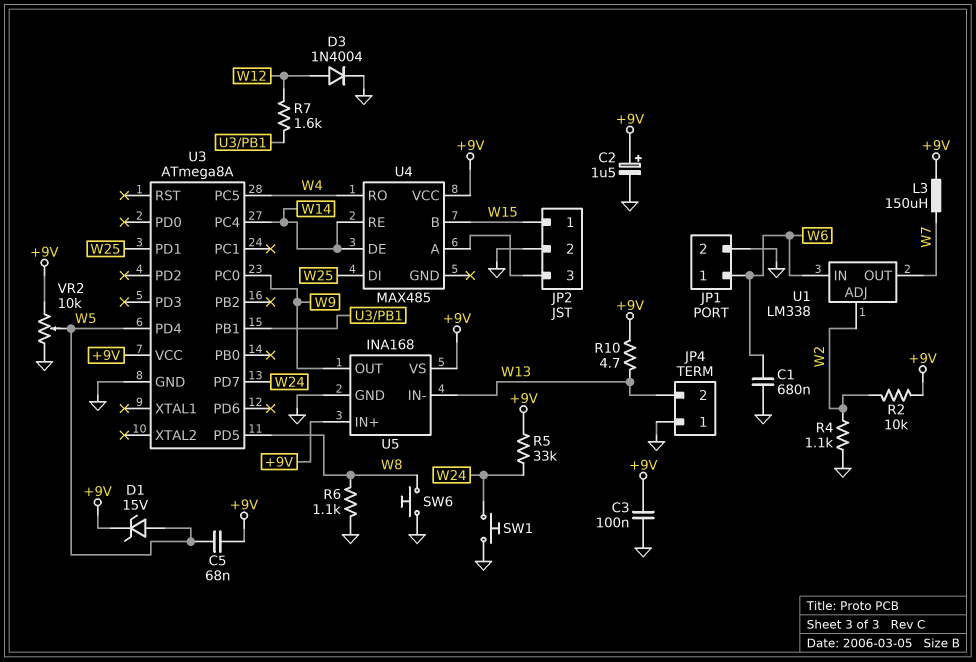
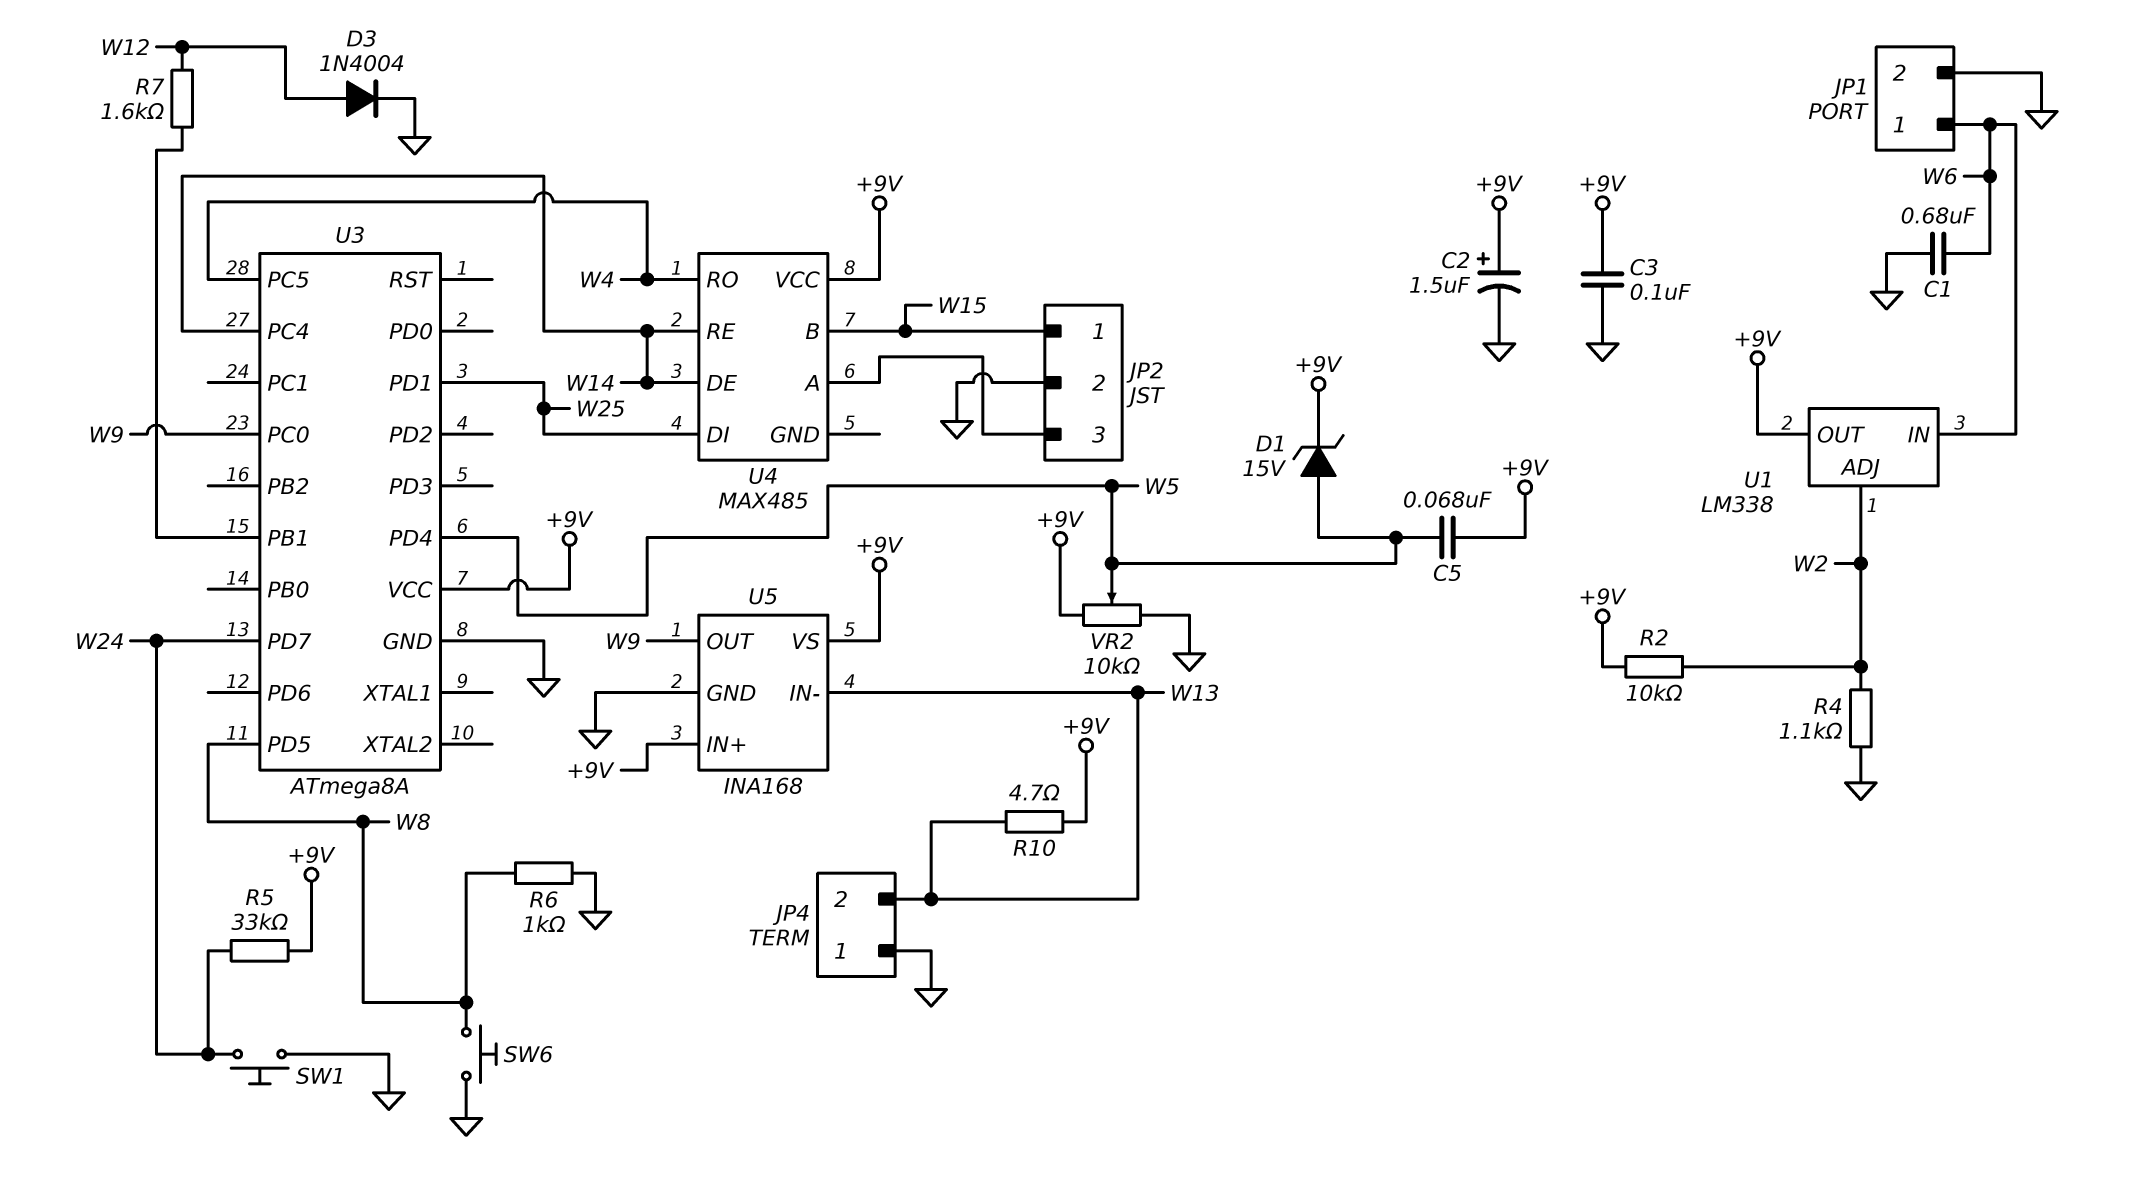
L3: 150uH (+9V, W7) -> none
R6: 1.1k (GND, W8) -> 1k (GND, W8)
U1 pin OUT: W7 -> +9V

